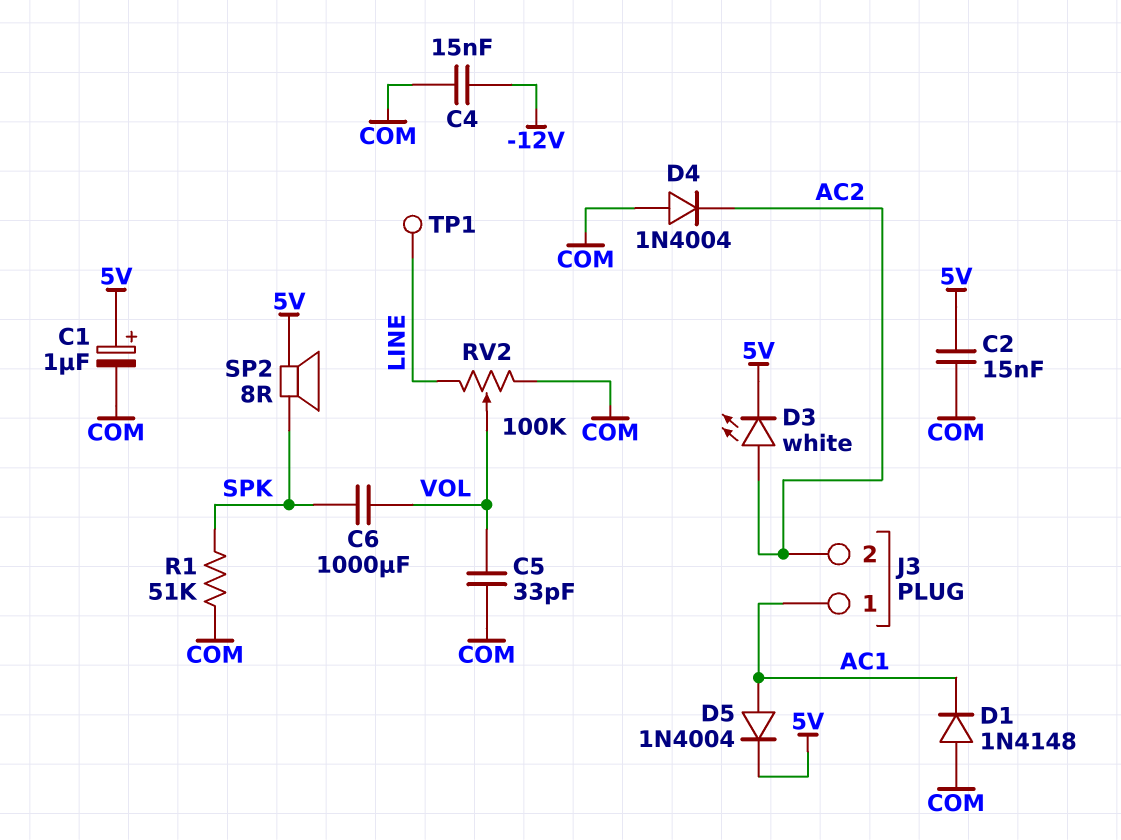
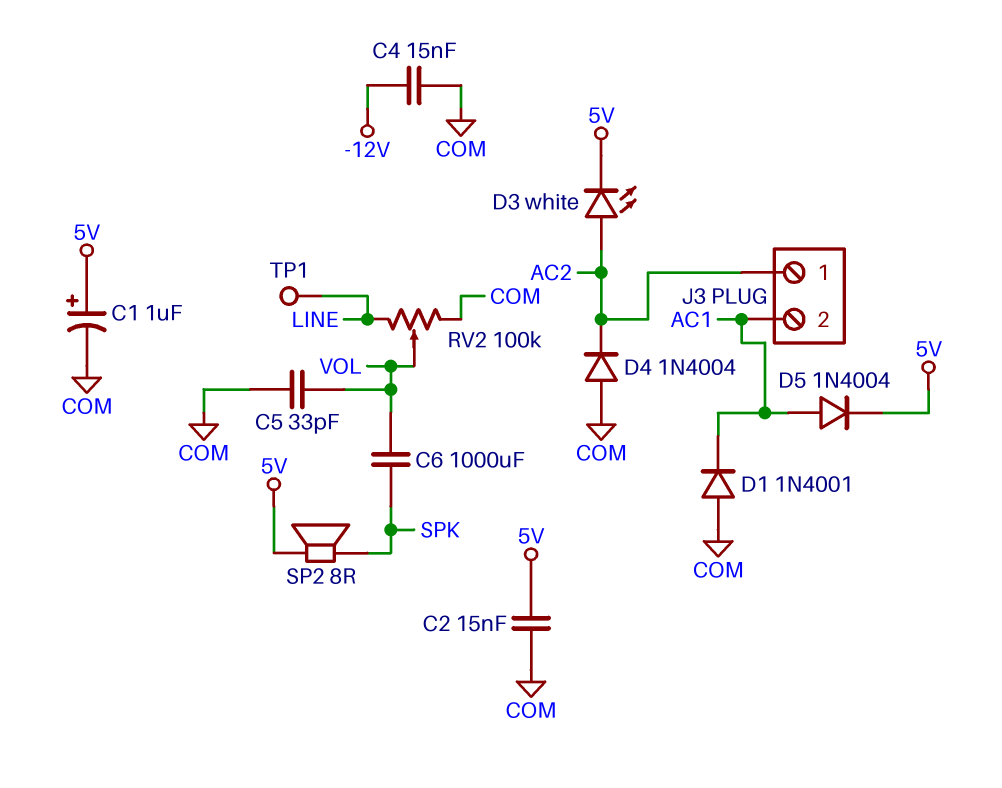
D1: diode 1N4148 (A COM, K AC1) -> diode 1N4001 (A COM, K AC1)
J3 pin 1: AC1 -> AC2
J3 pin 2: AC2 -> AC1
R1: 51k (COM, SPK) -> none

